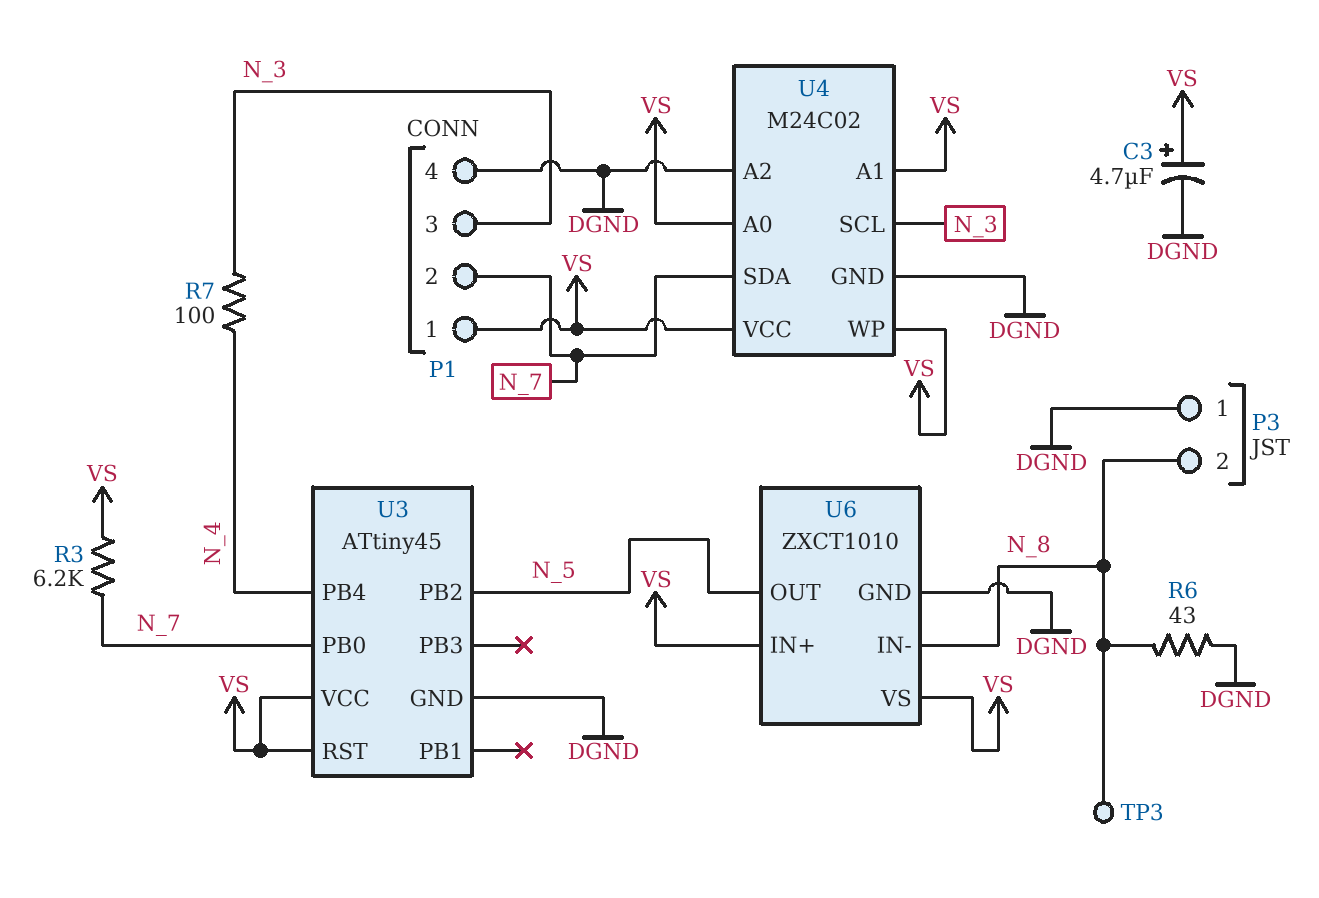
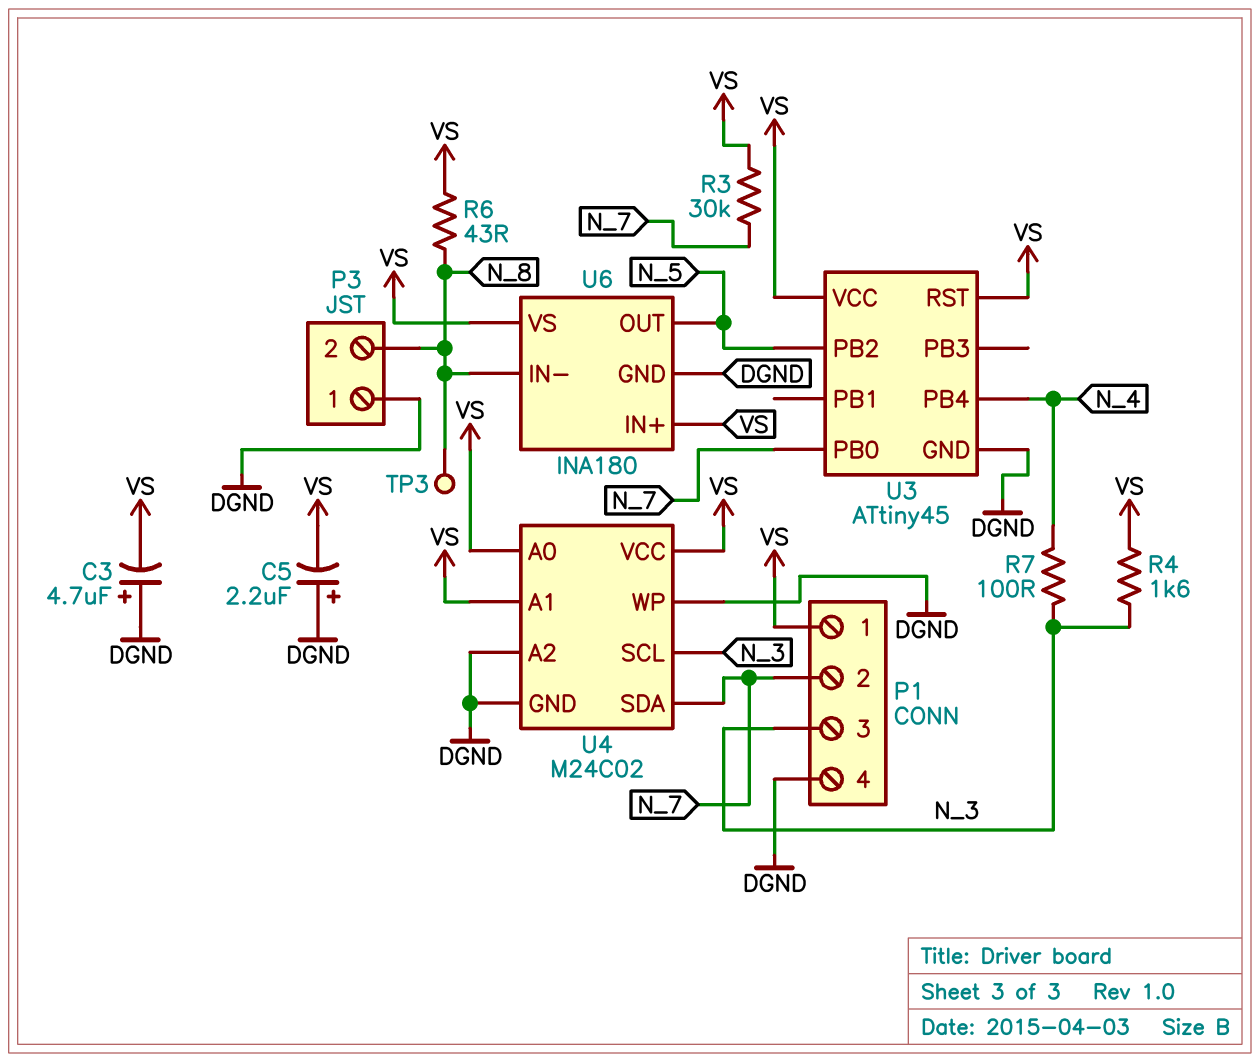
C3: 4.7uF (plus VS, minus DGND) -> 4.7uF (plus DGND, minus VS)
C5: none -> 2.2uF (plus DGND, minus VS)
R3: 6.2k (N_7, VS) -> 30k (N_7, VS)
R4: none -> 1.6k (N_3, VS)
R6: 43 (DGND, N_8) -> 43 (N_8, VS)
U4 pin WP: VS -> DGND
U6: ZXCT1010 -> INA180

